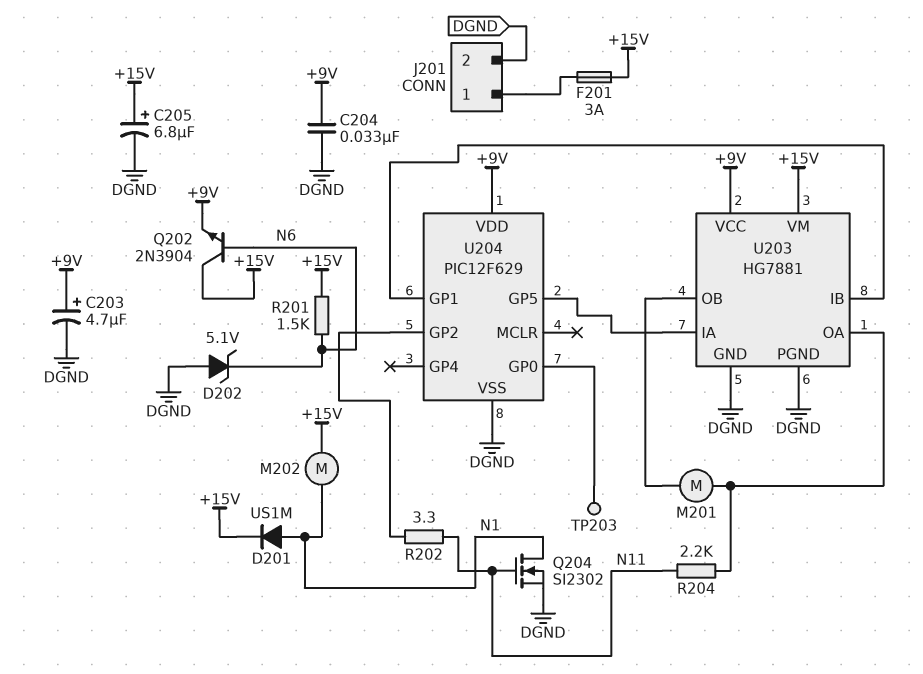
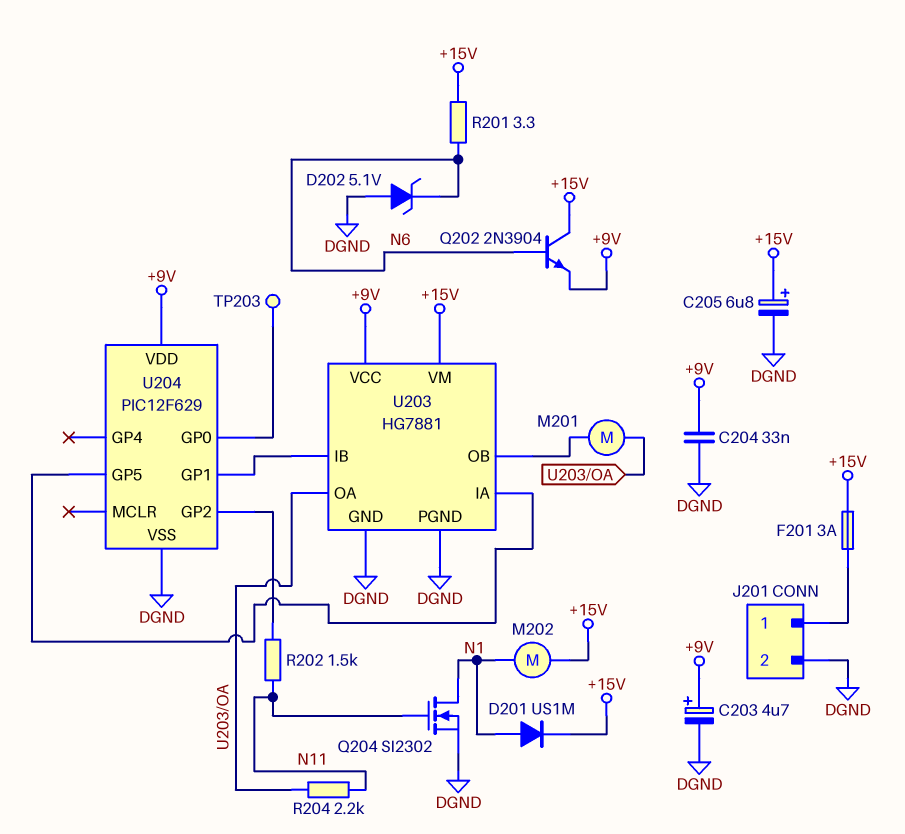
R201: 1.5k (+15V, N6) -> 3.3 (+15V, N6)
R202: 3.3 (N11, U204/GP2) -> 1.5k (N11, U204/GP2)

